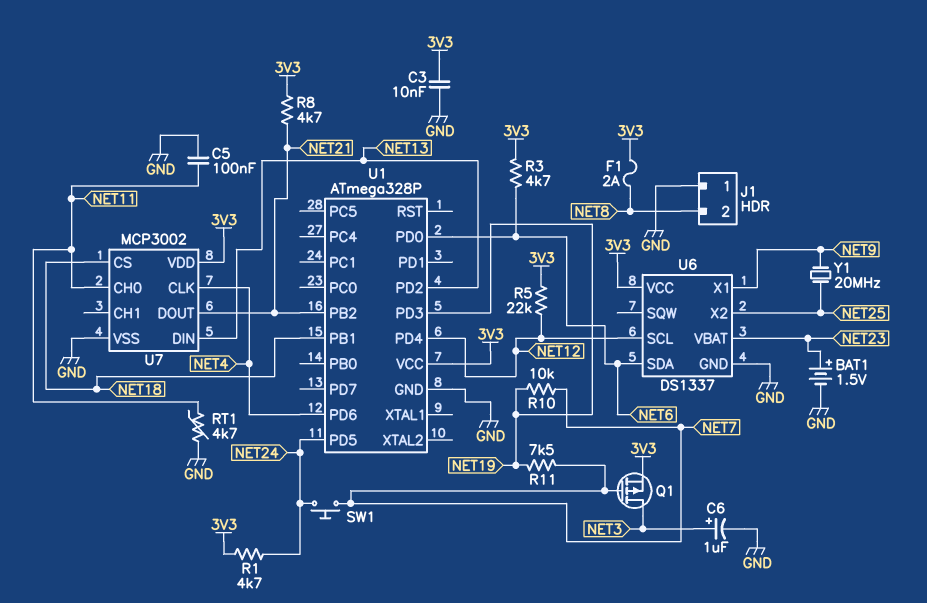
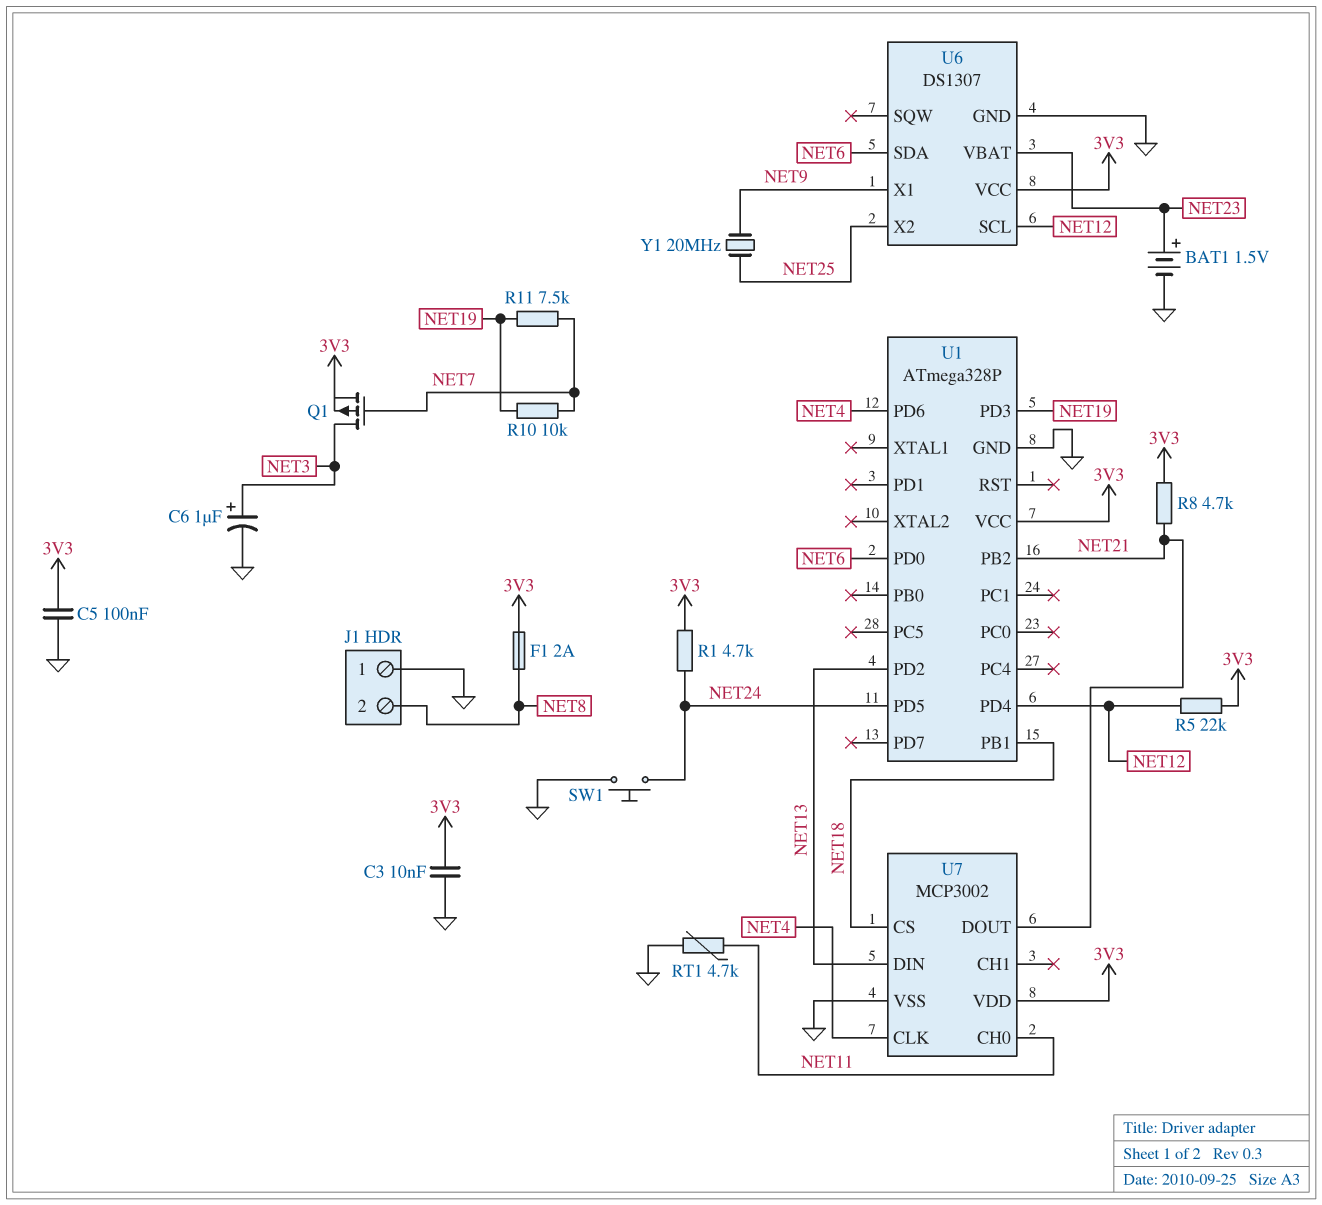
C5: 100nF (GND, NET11) -> 100nF (3V3, GND)
R3: 4.7k (3V3, NET6) -> none
SW1: button (NET7, NET24) -> button (GND, NET24)
U6: DS1337 -> DS1307

